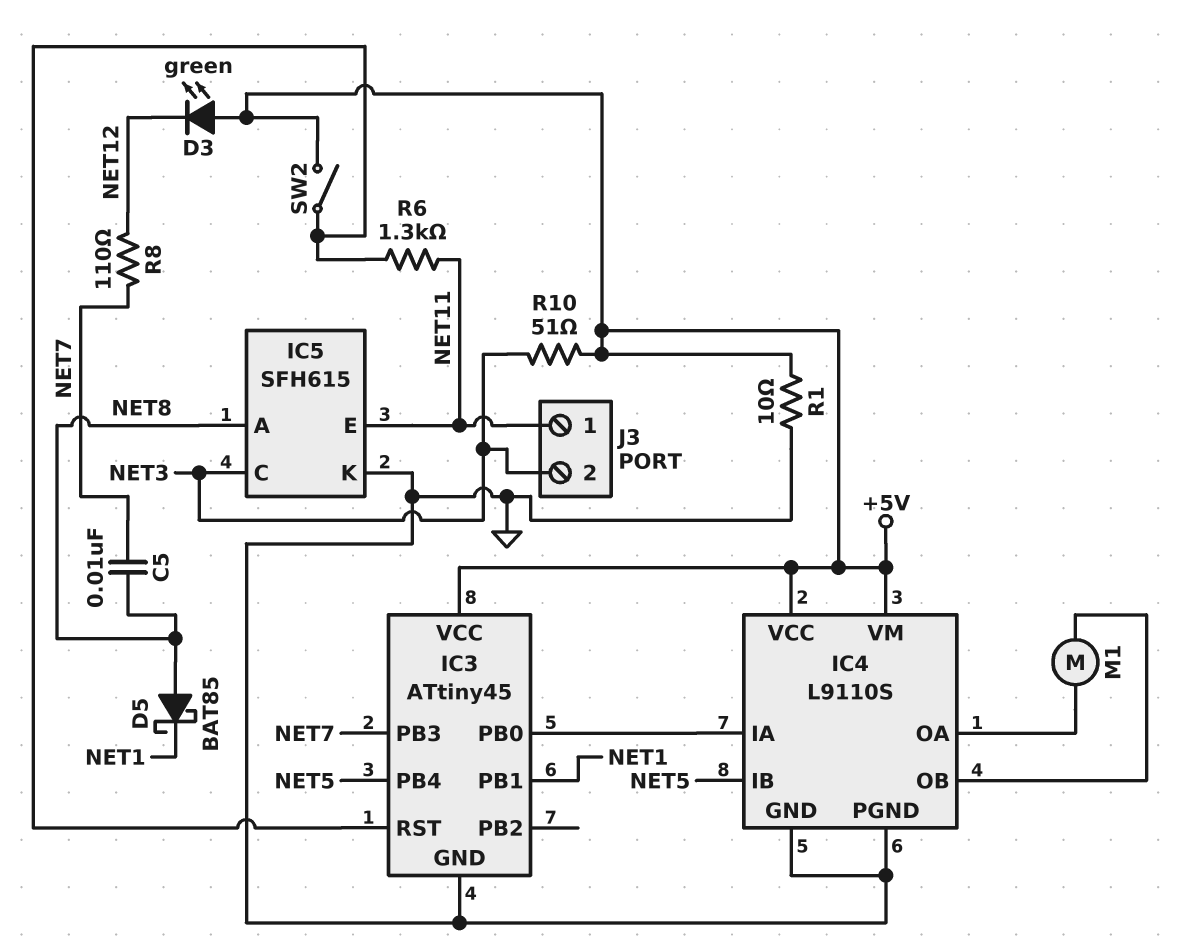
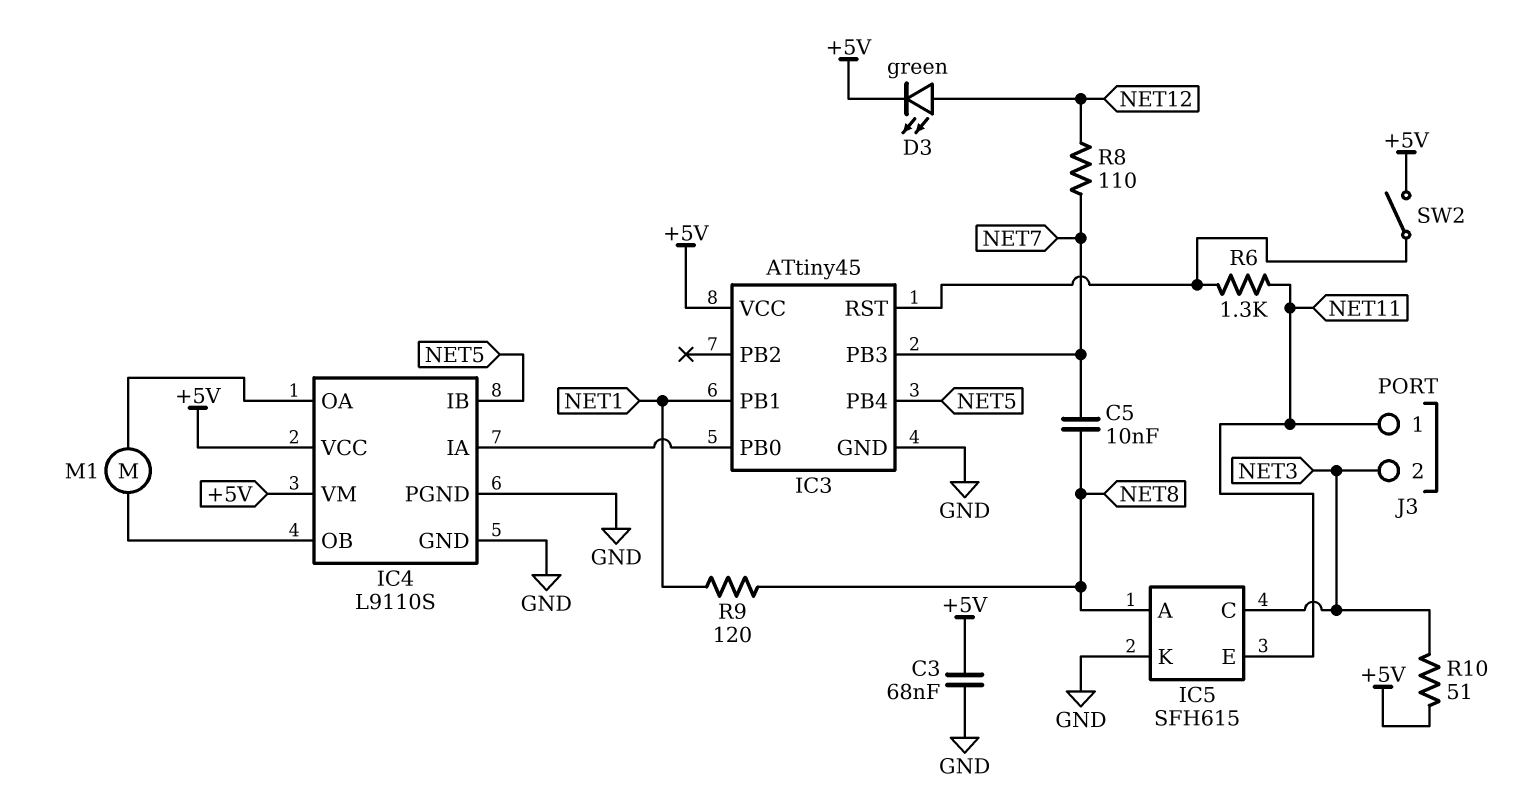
C3: none -> 68nF (+5V, GND)
D3: LED green (A +5V, K NET12) -> LED green (A NET12, K +5V)
D5: schottky BAT85 (A NET8, K NET1) -> none
R1: 10 (+5V, GND) -> none
R9: none -> 120 (NET1, NET8)

